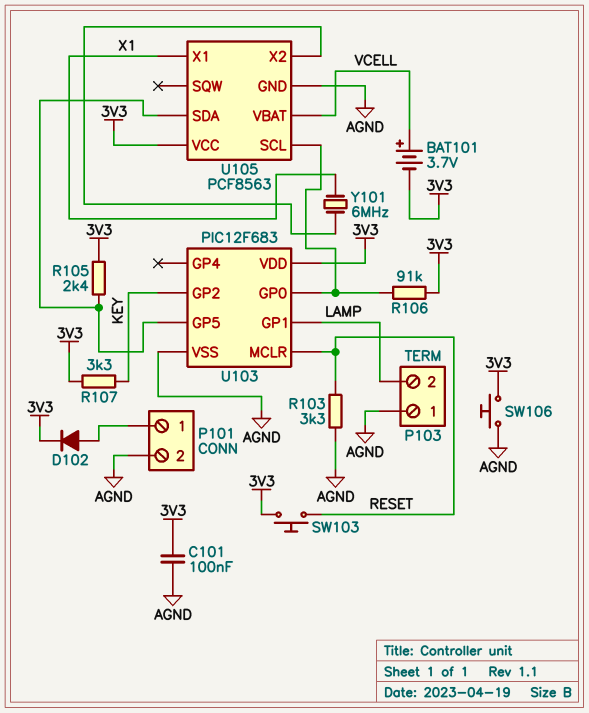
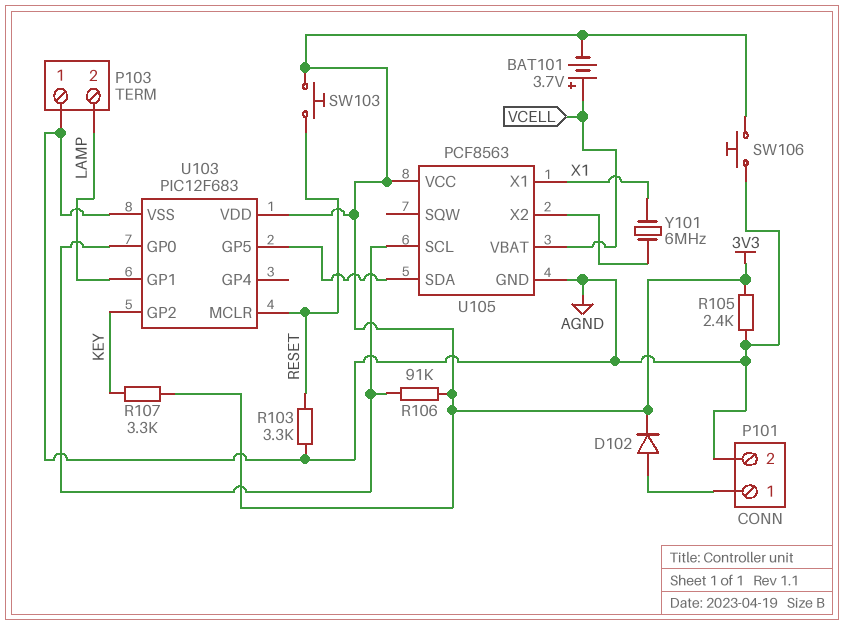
C101: 100nF (3V3, AGND) -> none
R105: 2.4k (3V3, U103/GP5) -> 2.4k (3V3, AGND)

